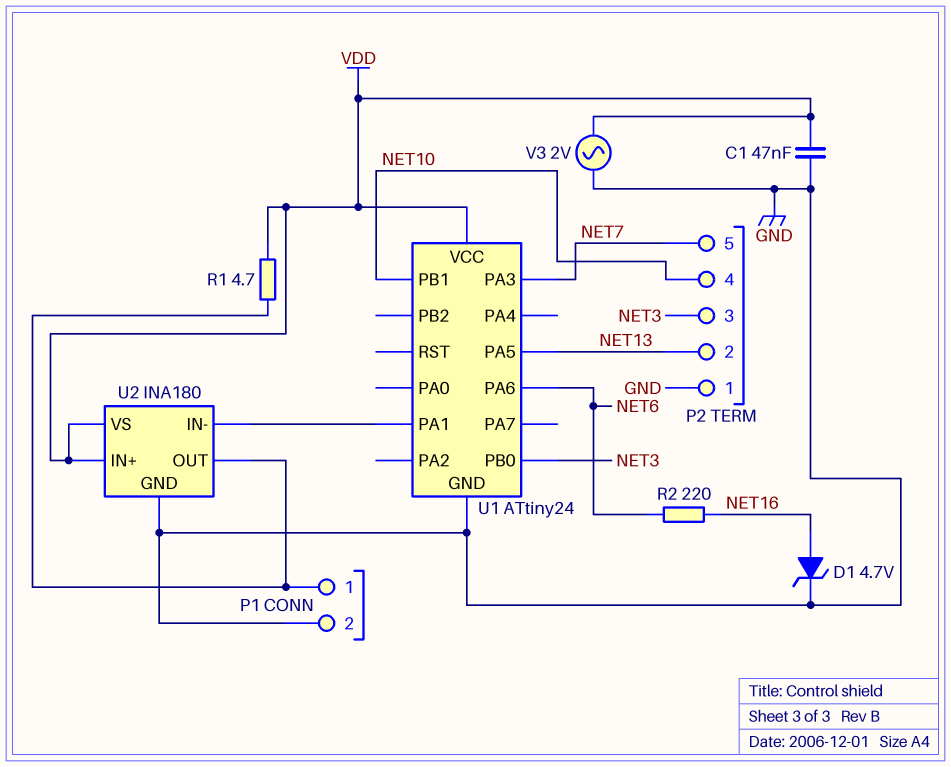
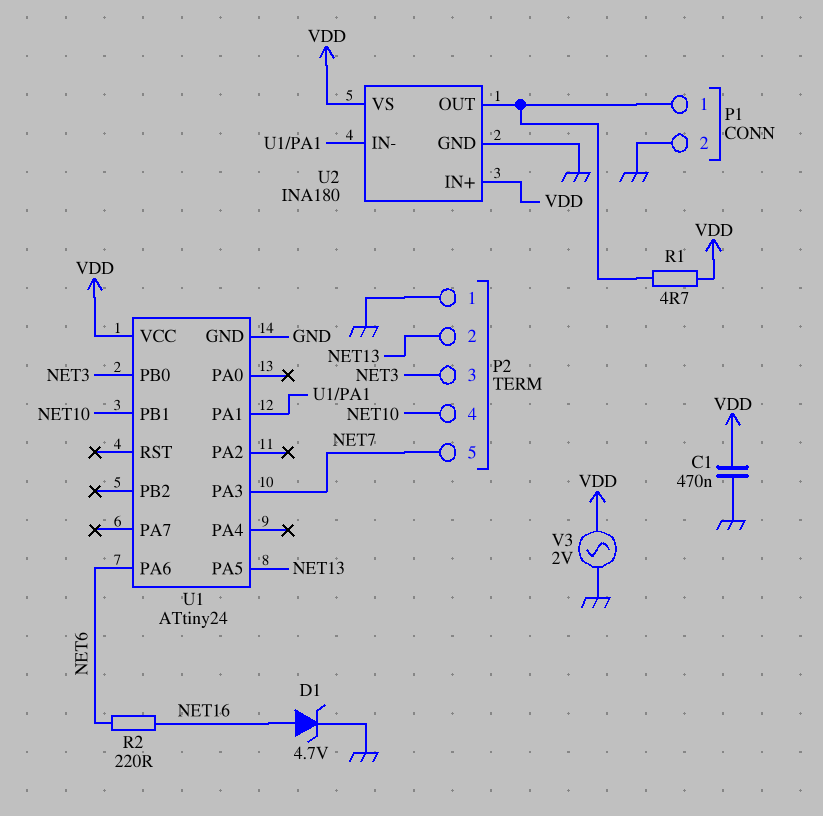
C1: 47nF (GND, VDD) -> 470nF (GND, VDD)

